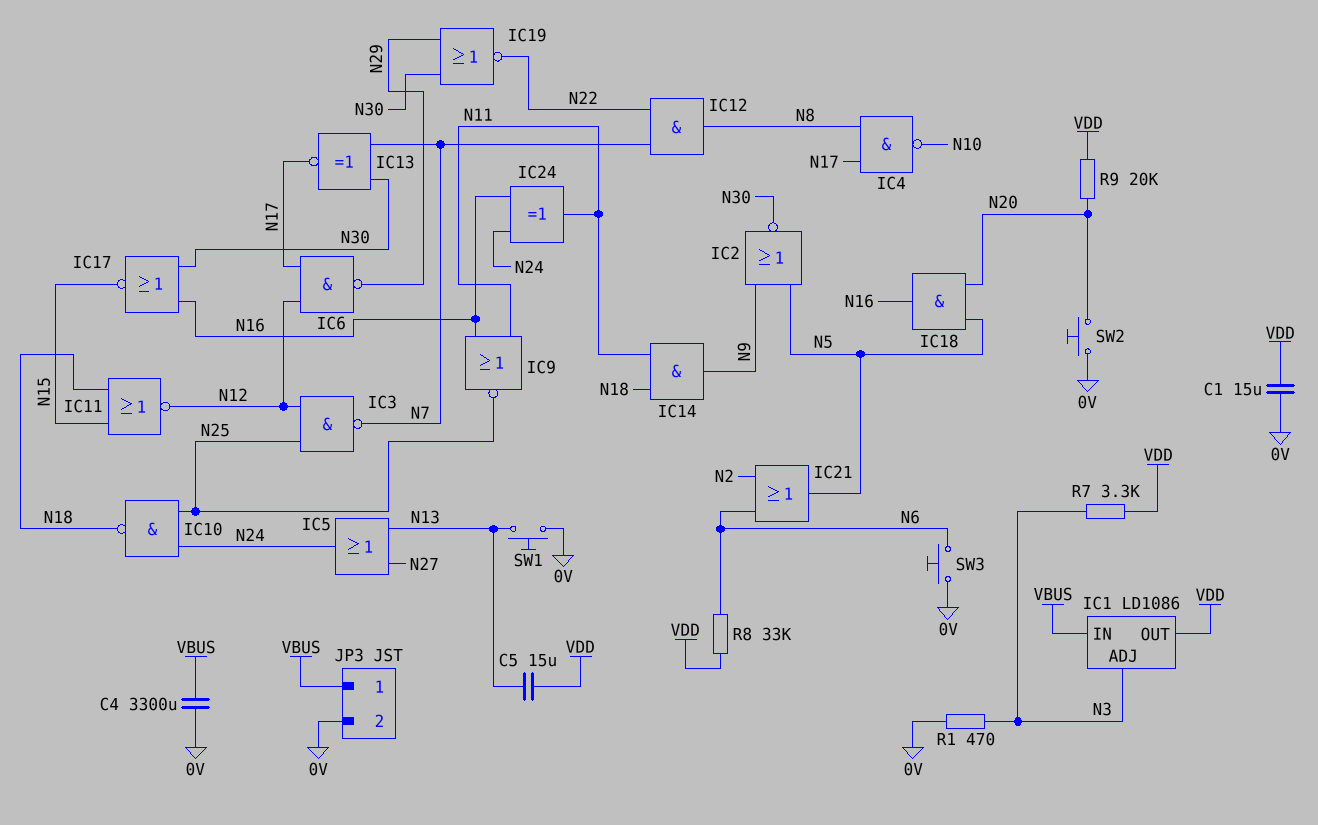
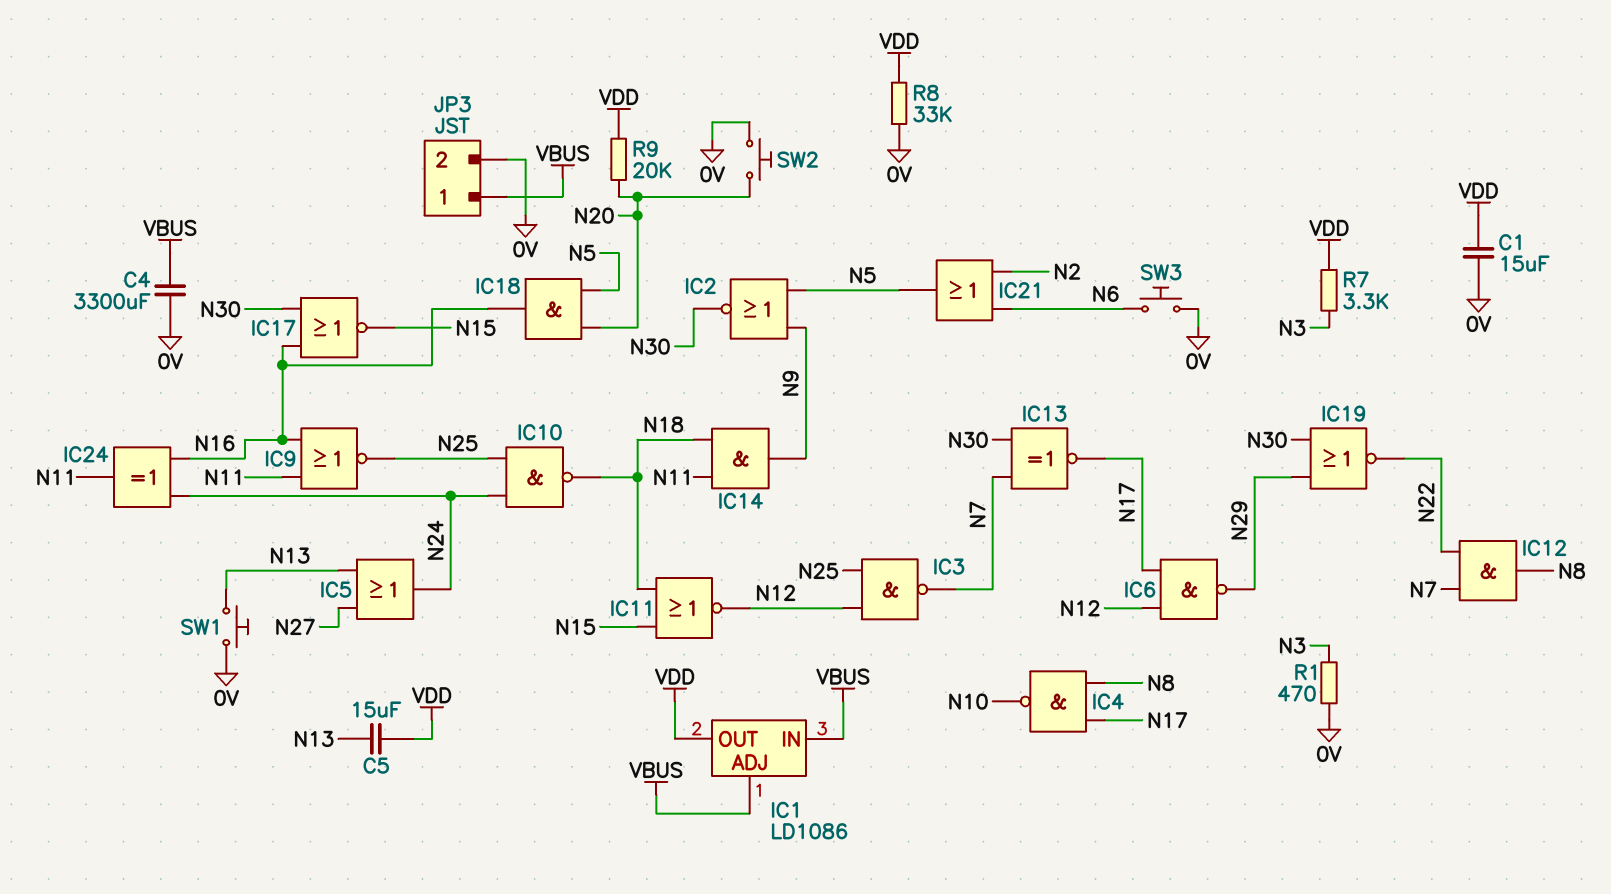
IC1 pin ADJ: N3 -> VBUS
R8: 33k (N6, VDD) -> 33k (0V, VDD)

